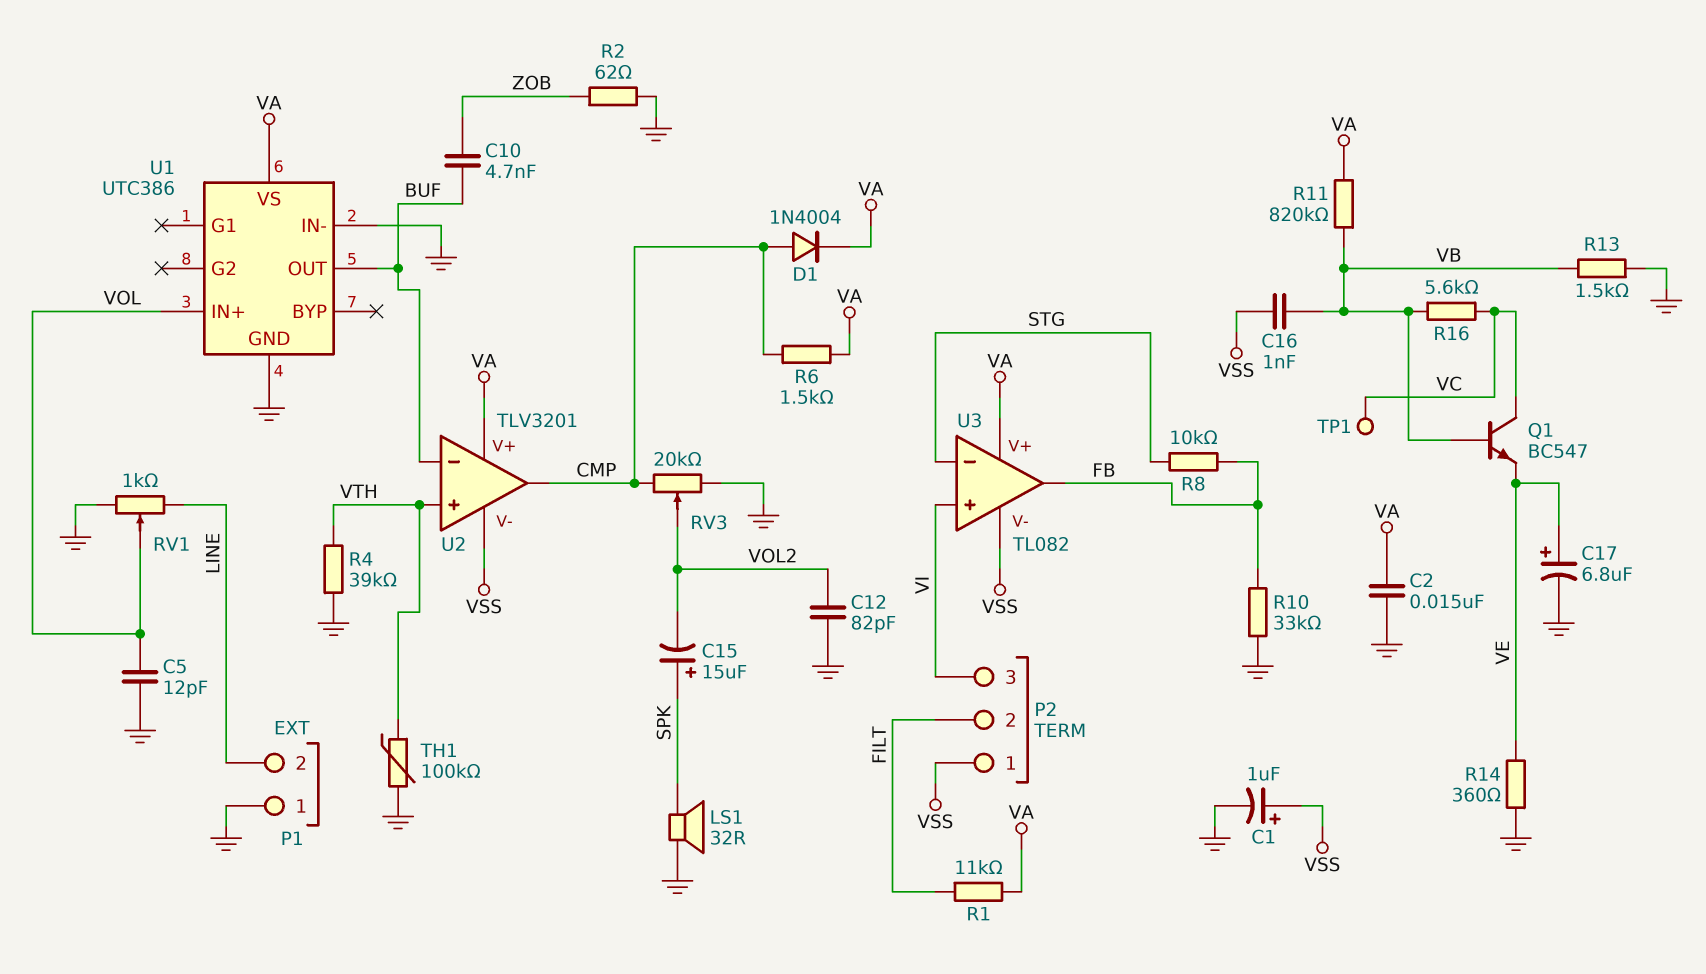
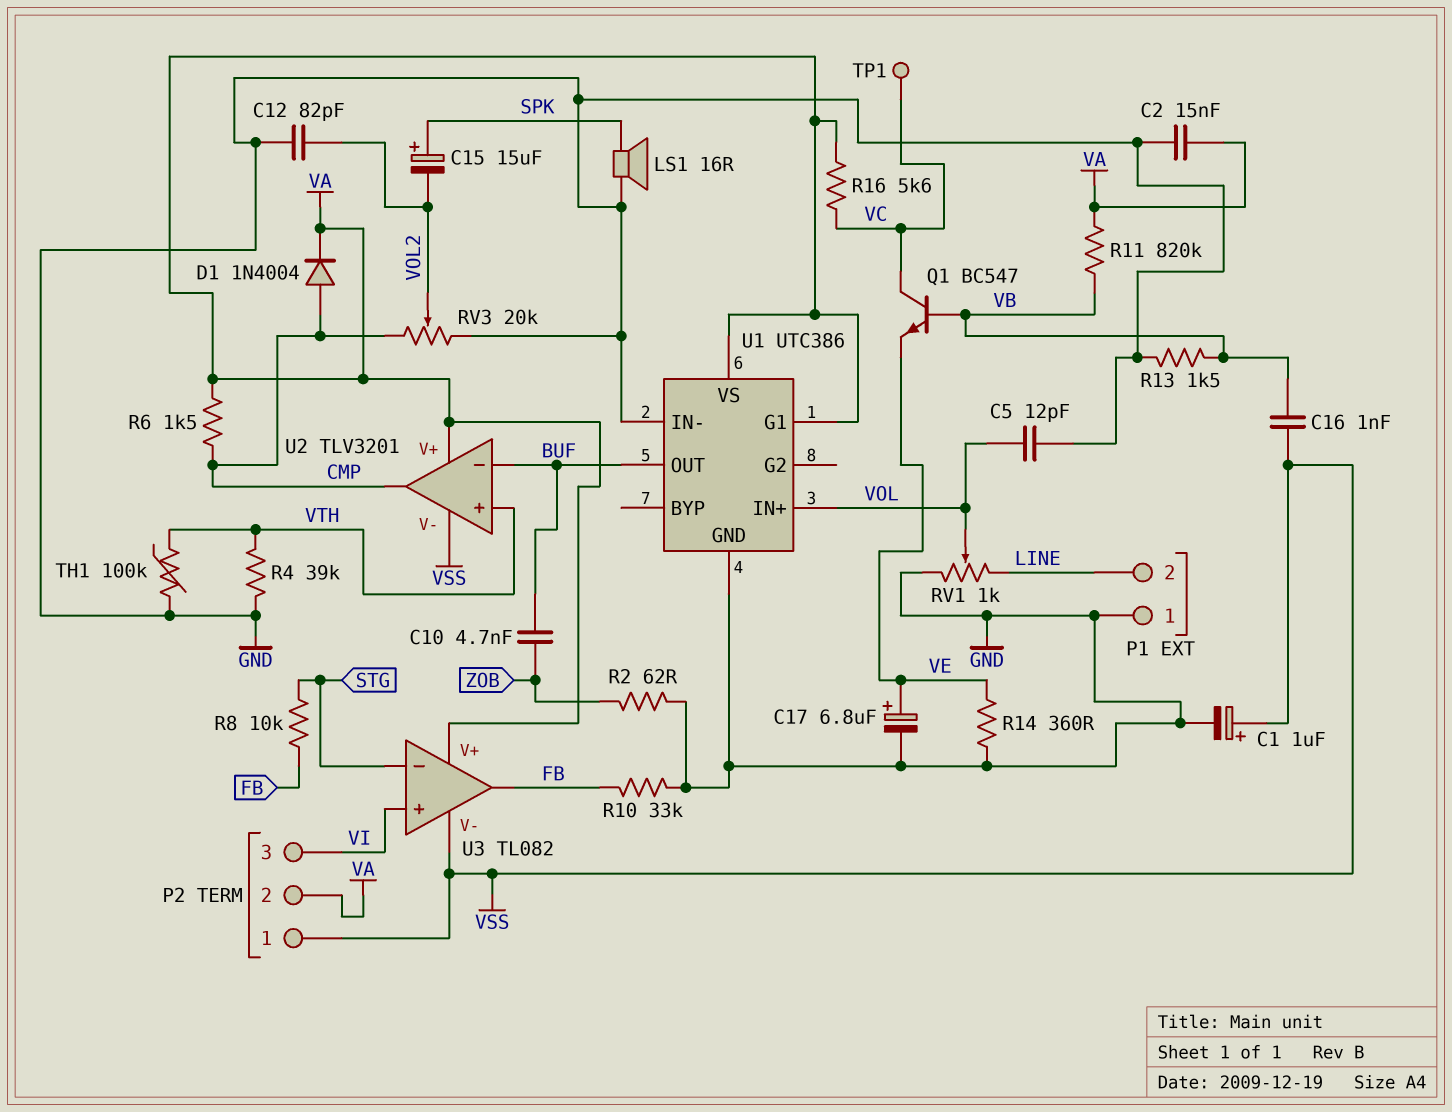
LS1: speaker 32R (GND, SPK) -> speaker 16R (GND, SPK)
P2 pin 2: FILT -> VA
R1: 11k (FILT, VA) -> none
R16: 5.6k (VB, VC) -> 5.6k (VA, VC)
U1 pin G1: none -> VA

